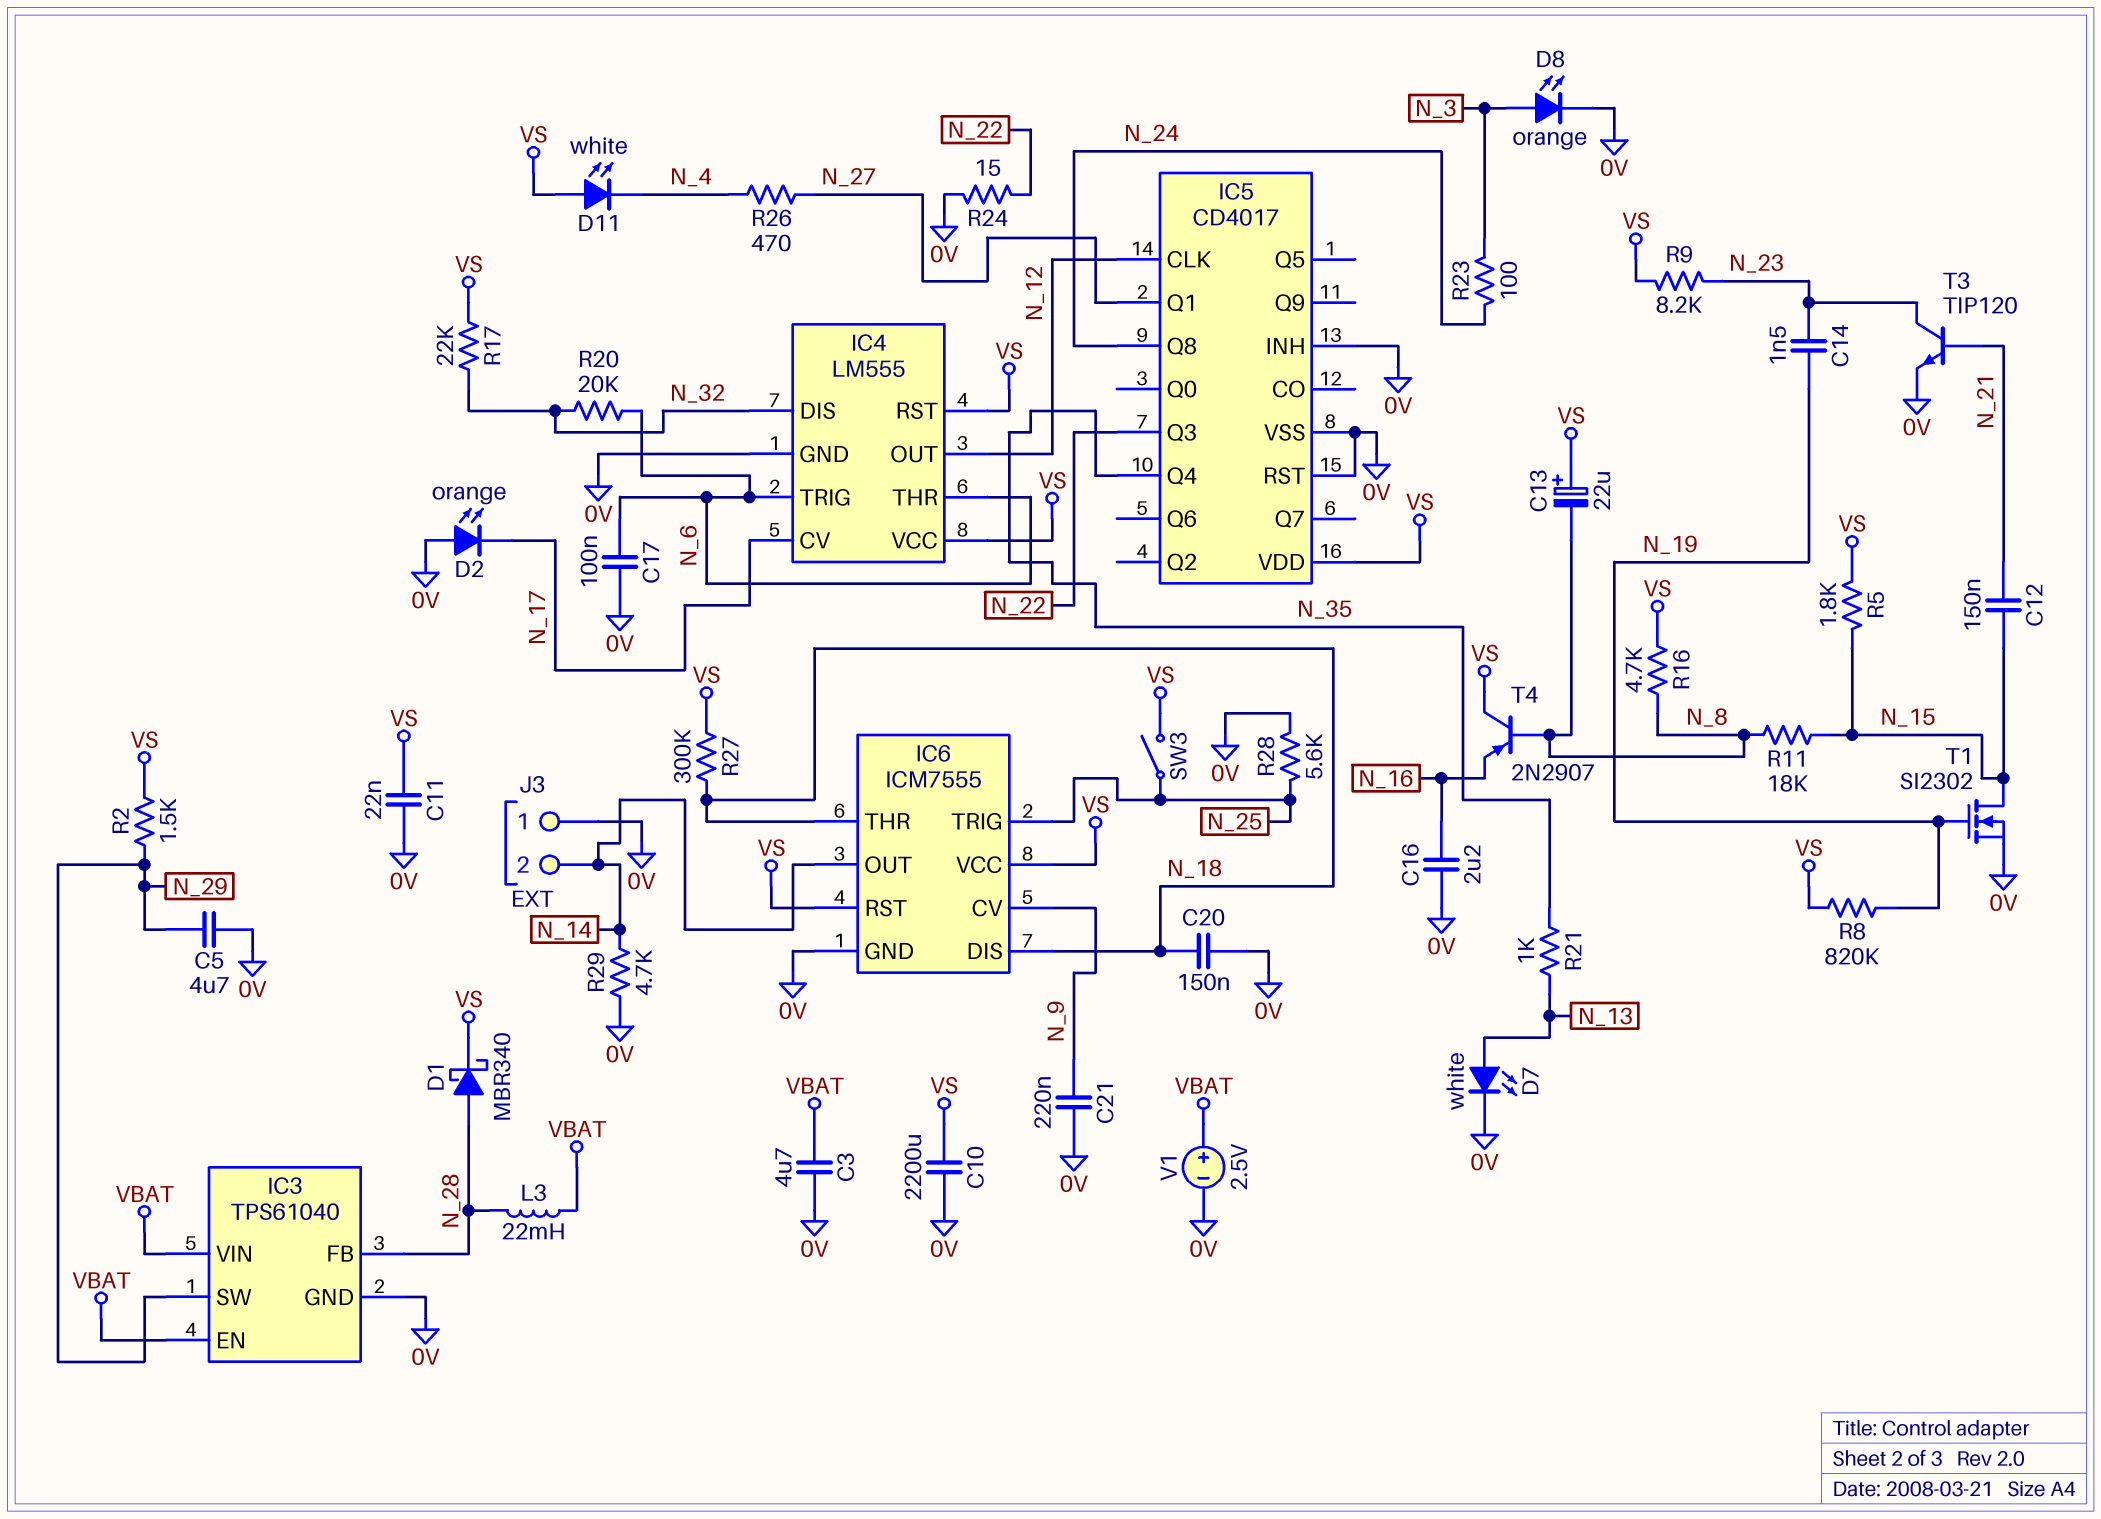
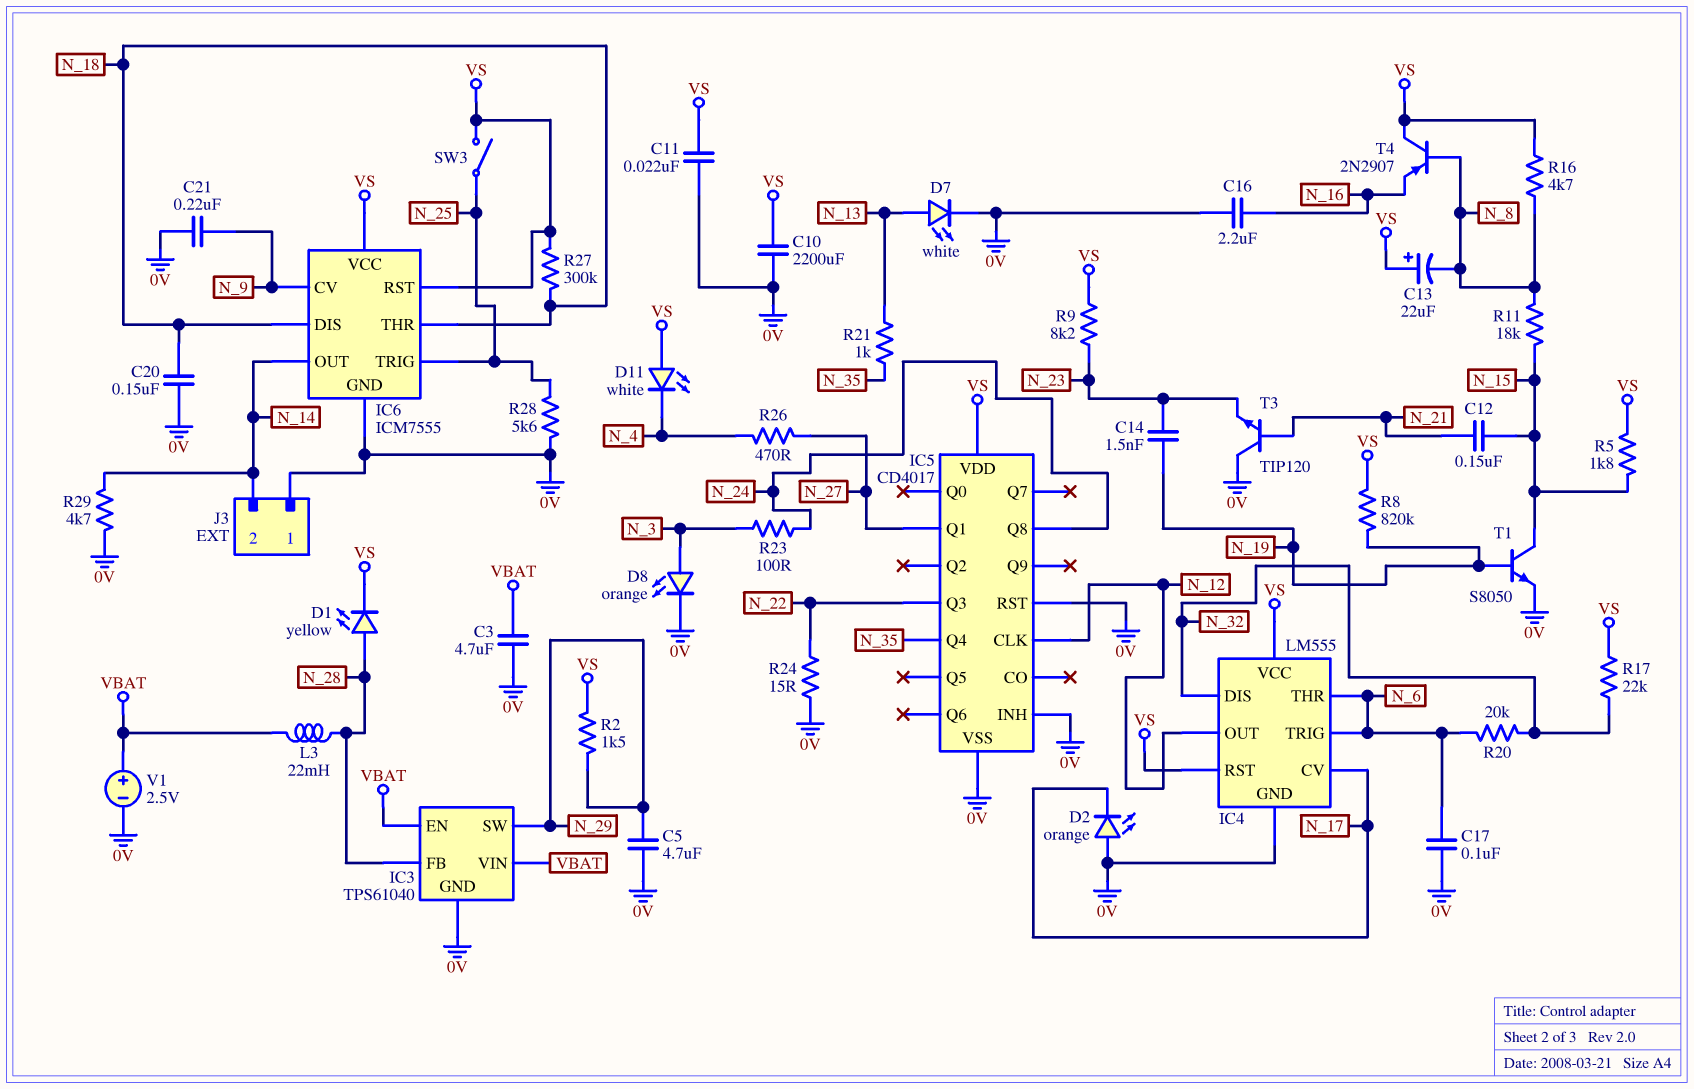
D1: schottky MBR340 (A N_28, K VS) -> LED yellow (A N_28, K VS)
T1: NMOS SI2302 (G N_19, D N_15, S 0V) -> NPN S8050 (B N_19, C N_15, E 0V)
T3: NPN TIP120 (B N_21, C N_23, E 0V) -> NPN TIP120 (B N_21, C 0V, E N_23)

